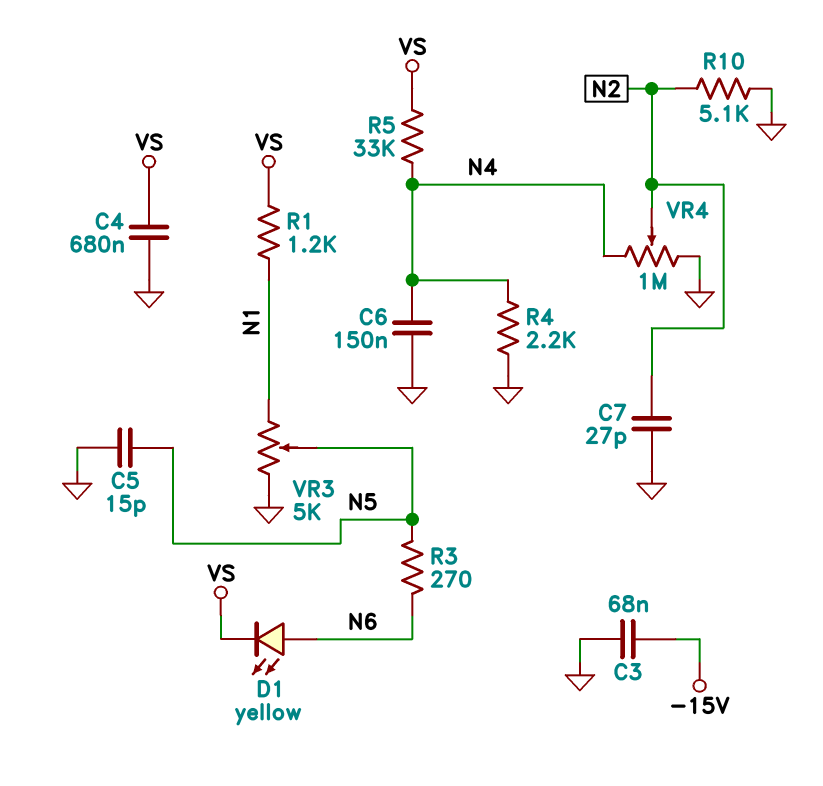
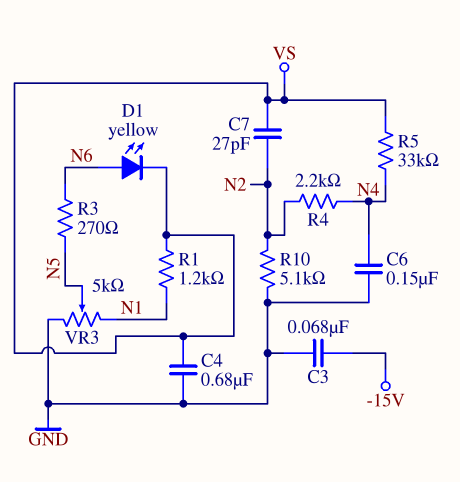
C5: 15pF (GND, N5) -> none
C7: 27pF (GND, N2) -> 27pF (N2, VS)
R4: 2.2k (GND, N4) -> 2.2k (N2, N4)
VR4: 1M (GND, N4, wiper N2) -> none

